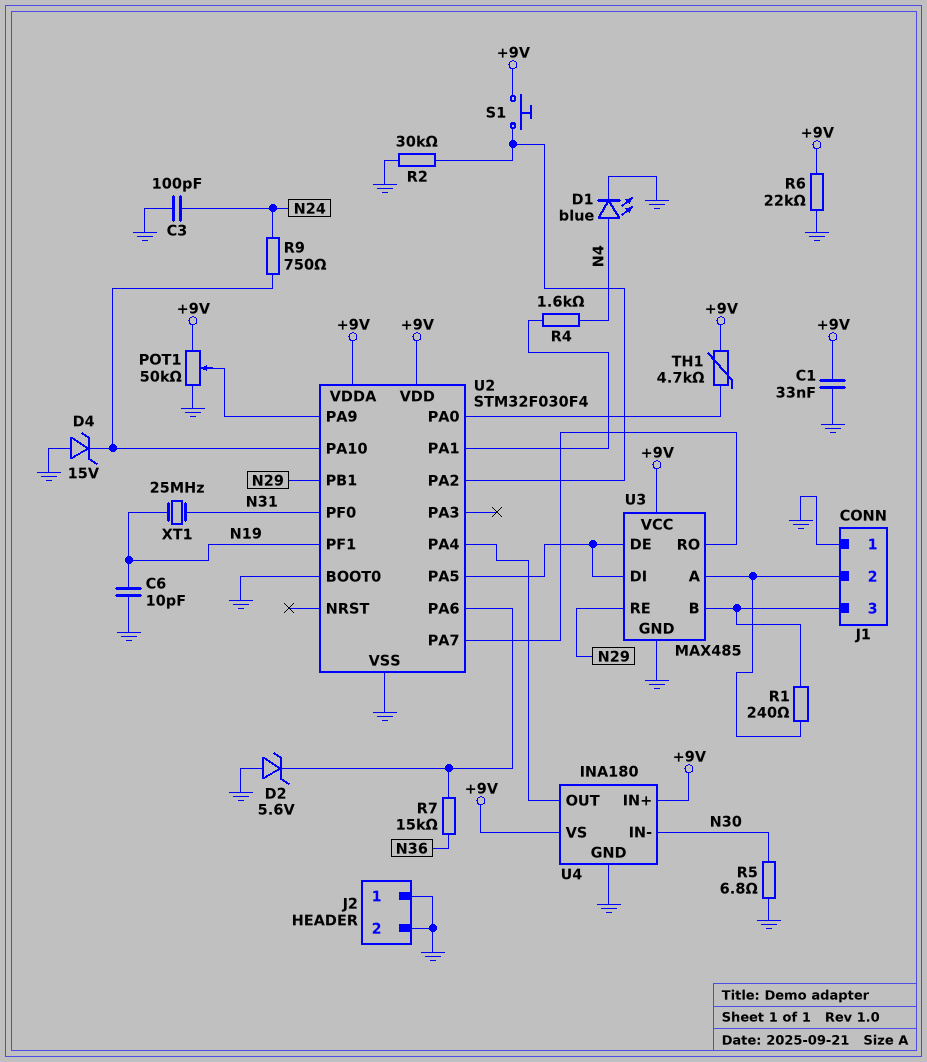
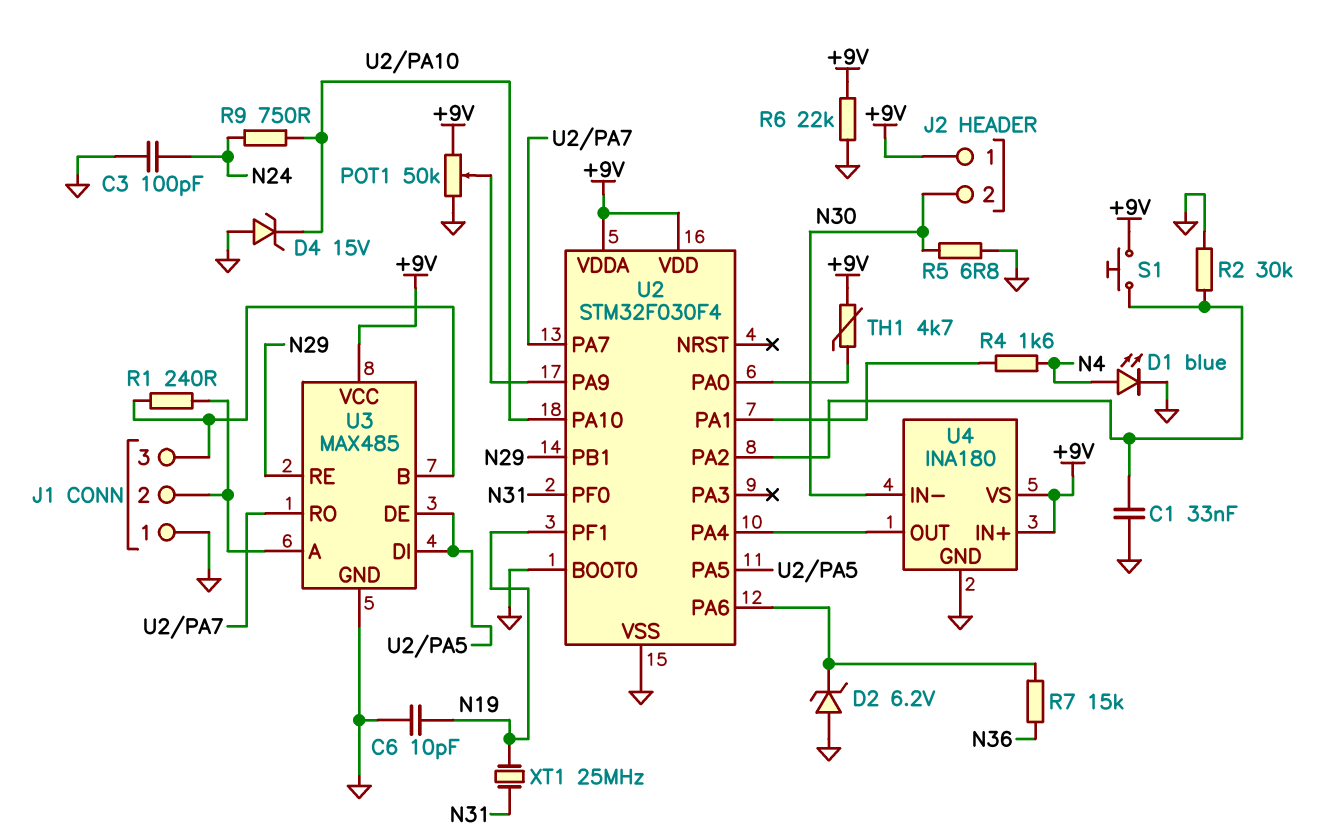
C1: 33nF (+9V, GND) -> 33nF (GND, U2/PA2)
D2: zener 5.6V (A GND, K U2/PA6) -> zener 6.2V (A GND, K U2/PA6)
J2 pin 1: GND -> +9V
J2 pin 2: GND -> N30

